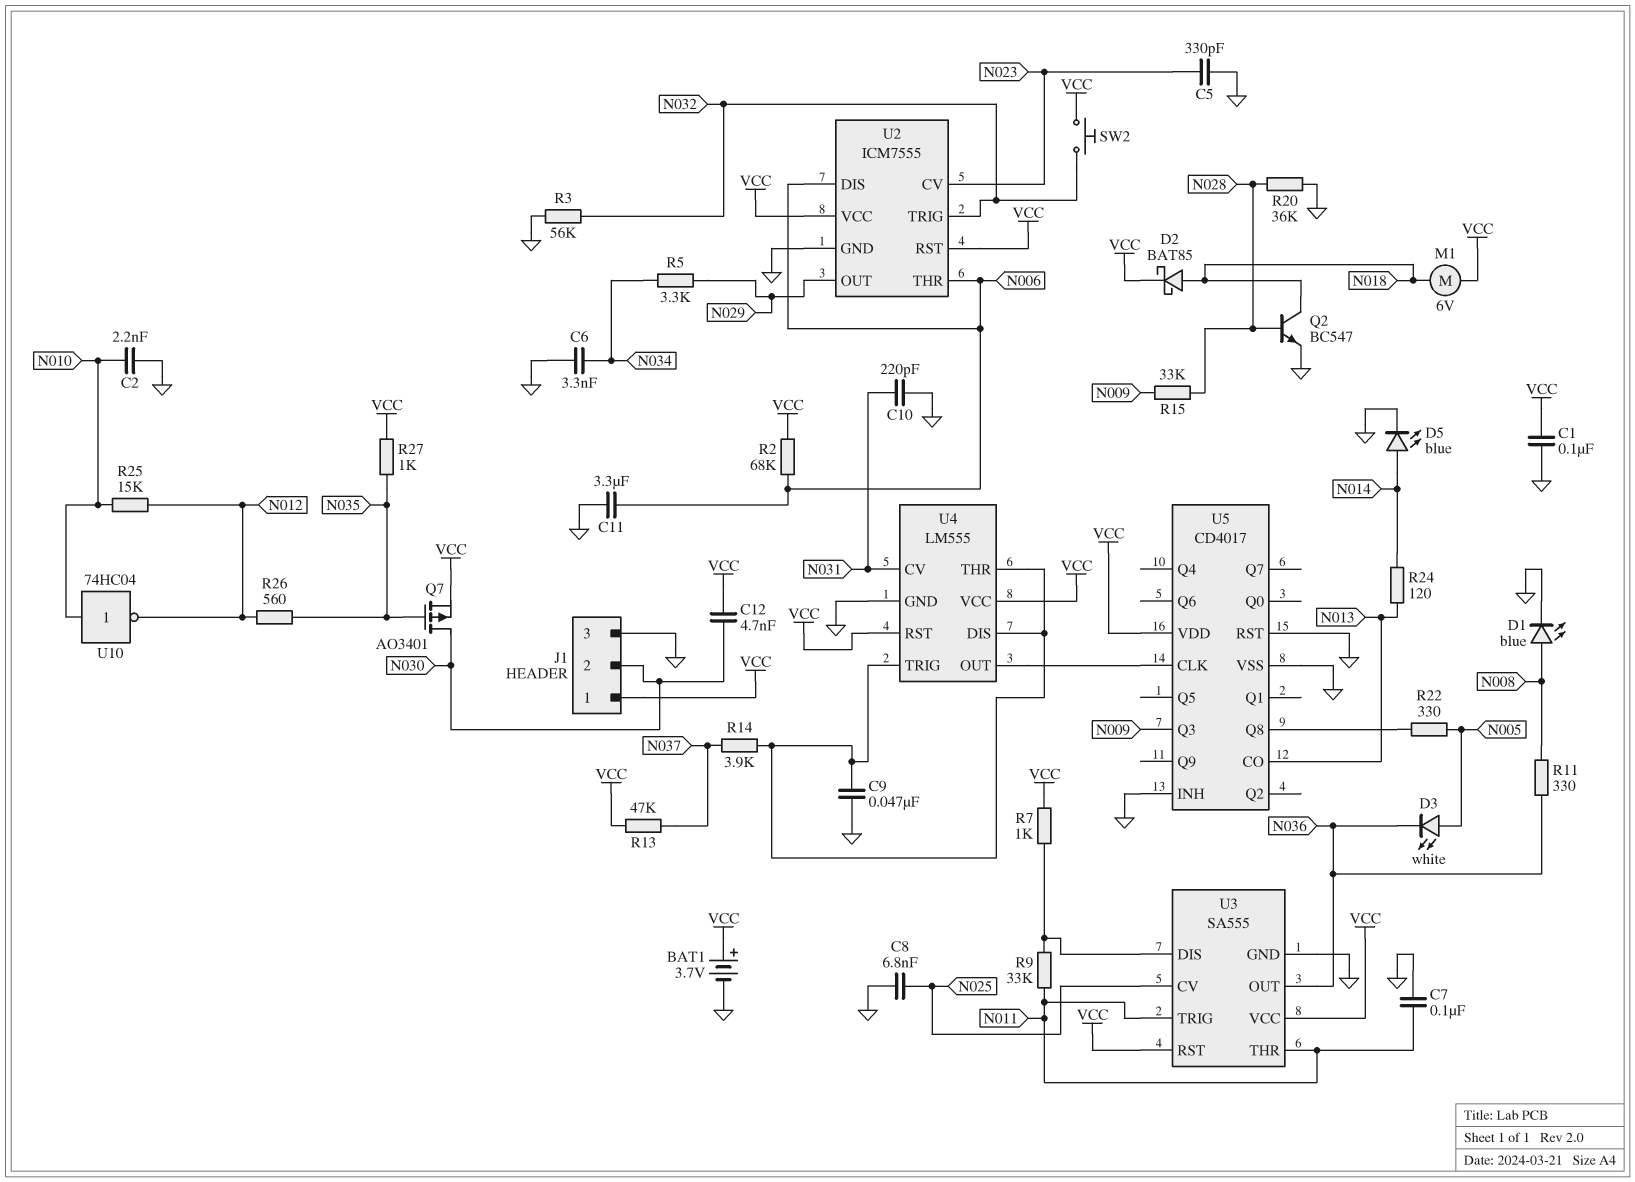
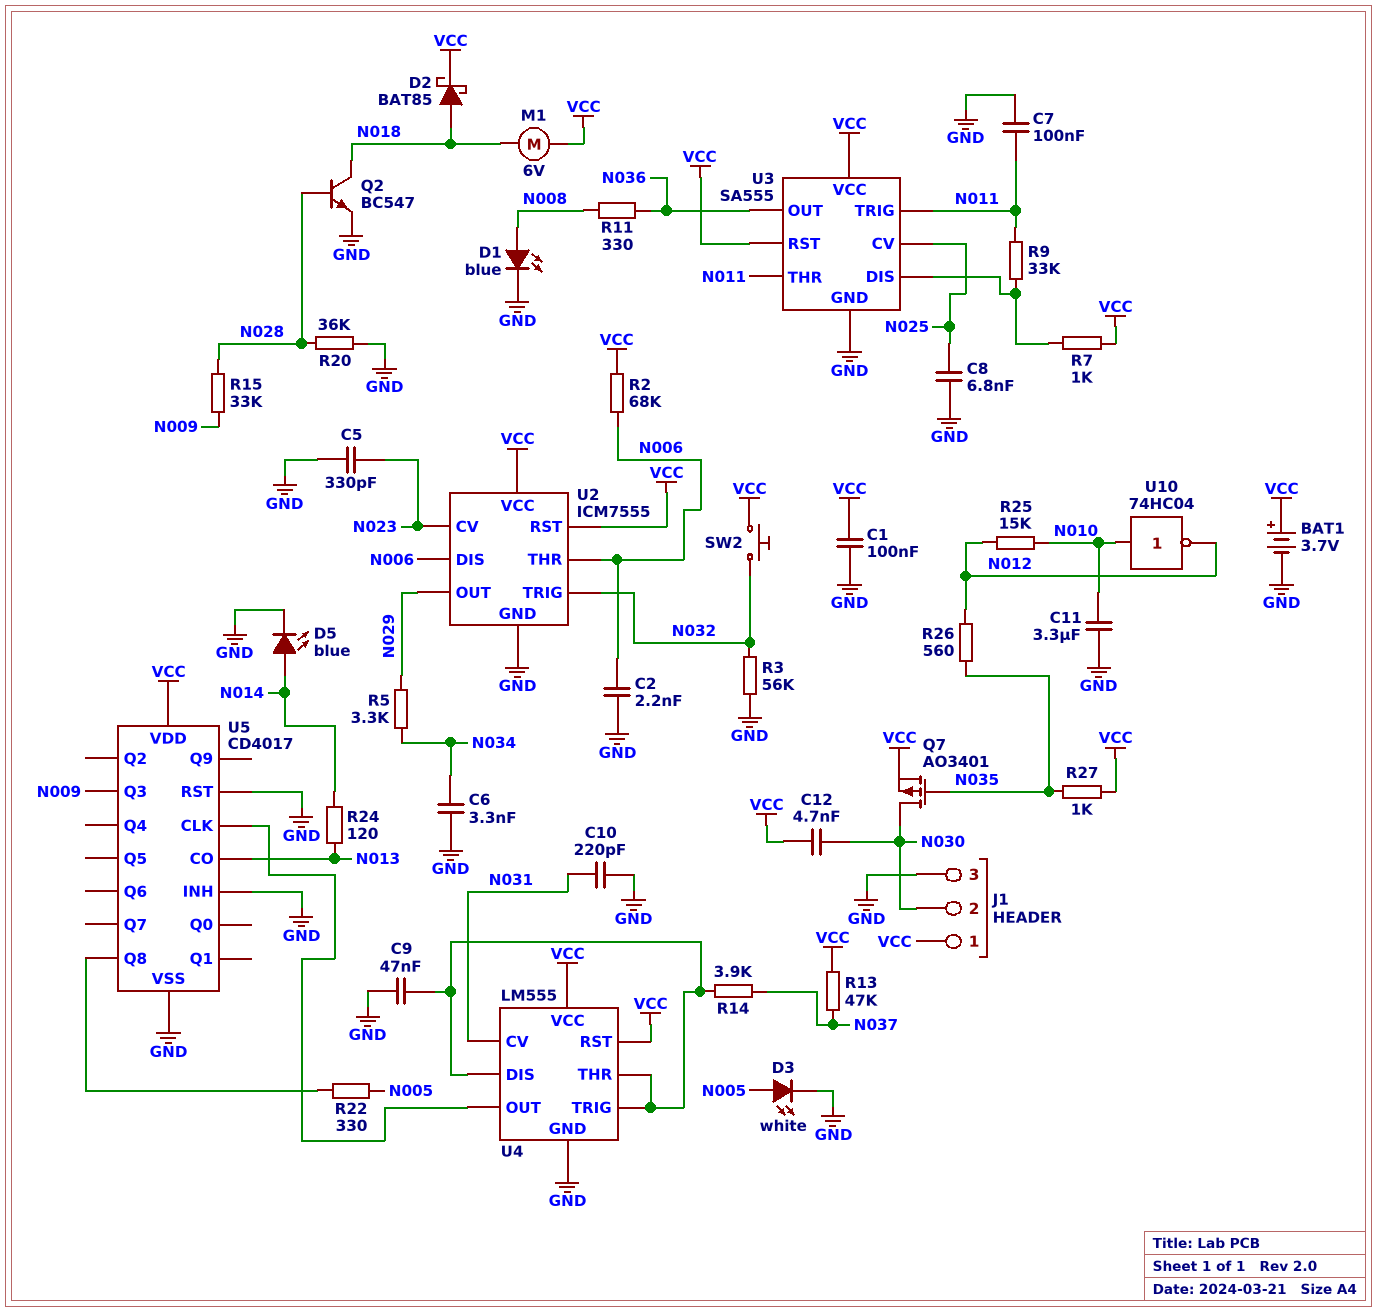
C2: 2.2nF (GND, N010) -> 2.2nF (GND, N006)
C11: 3.3uF (GND, N006) -> 3.3uF (GND, N010)
D3: LED white (A N005, K N036) -> LED white (A N005, K GND)

